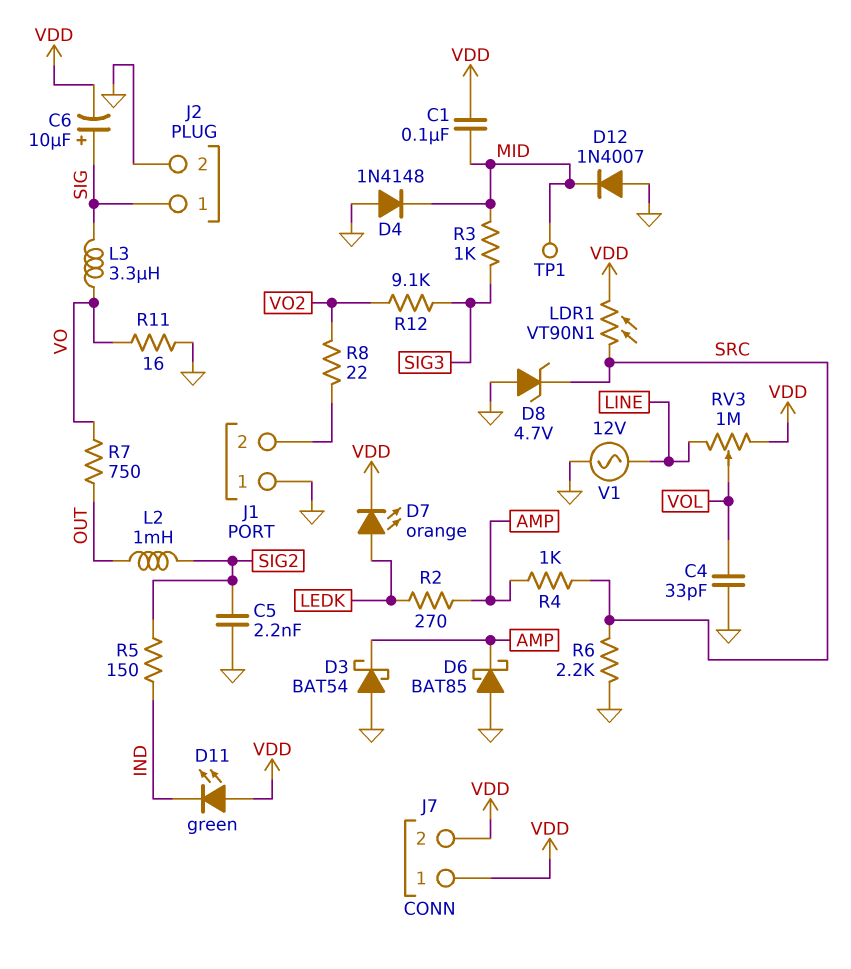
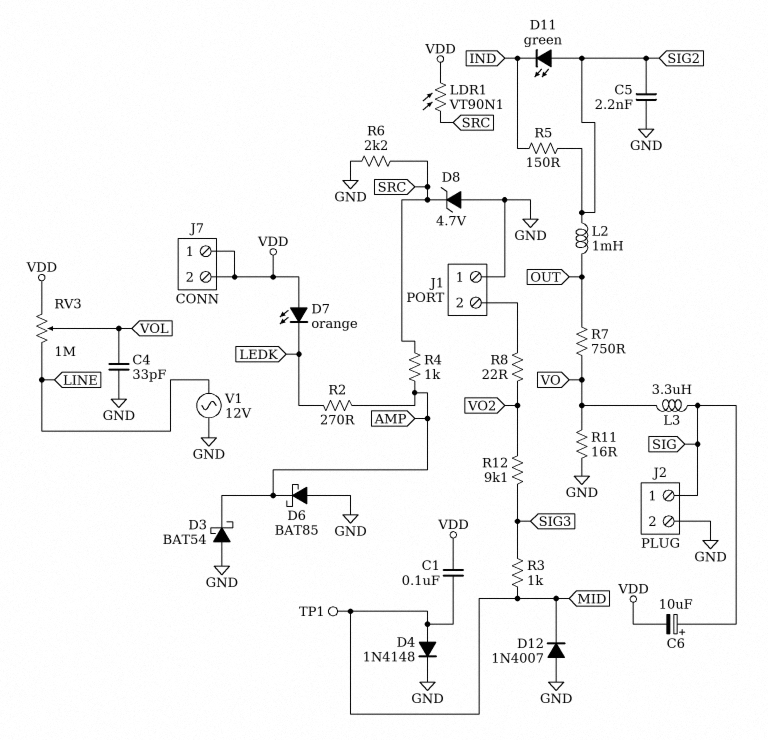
D4: diode 1N4148 (A GND, K MID) -> diode 1N4148 (A MID, K GND)
D7: LED orange (A LEDK, K VDD) -> LED orange (A VDD, K LEDK)
D11: LED green (A VDD, K IND) -> LED green (A SIG2, K IND)

